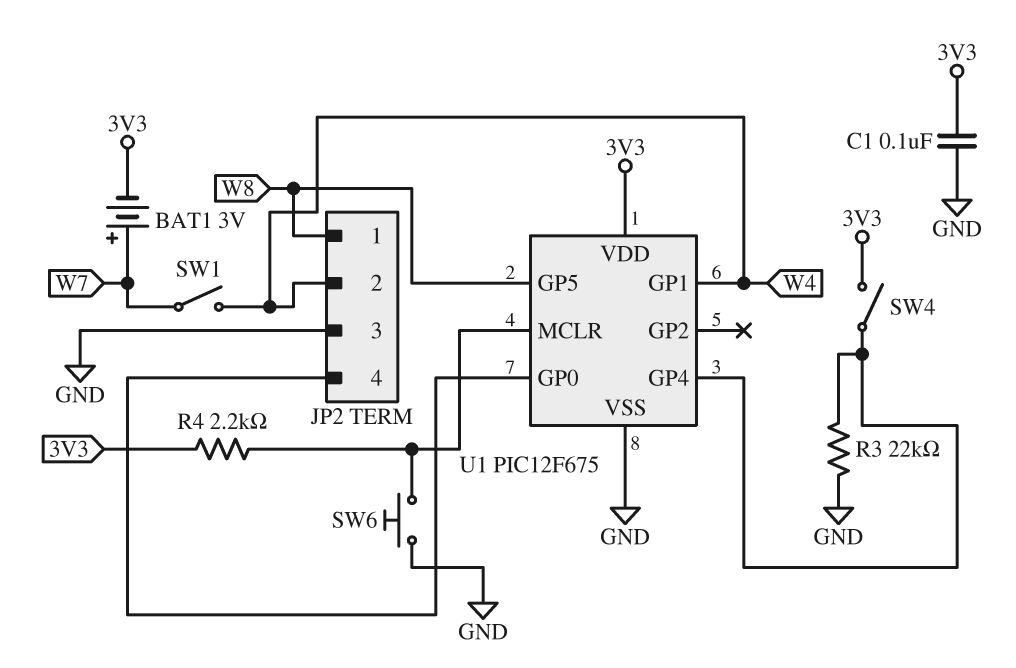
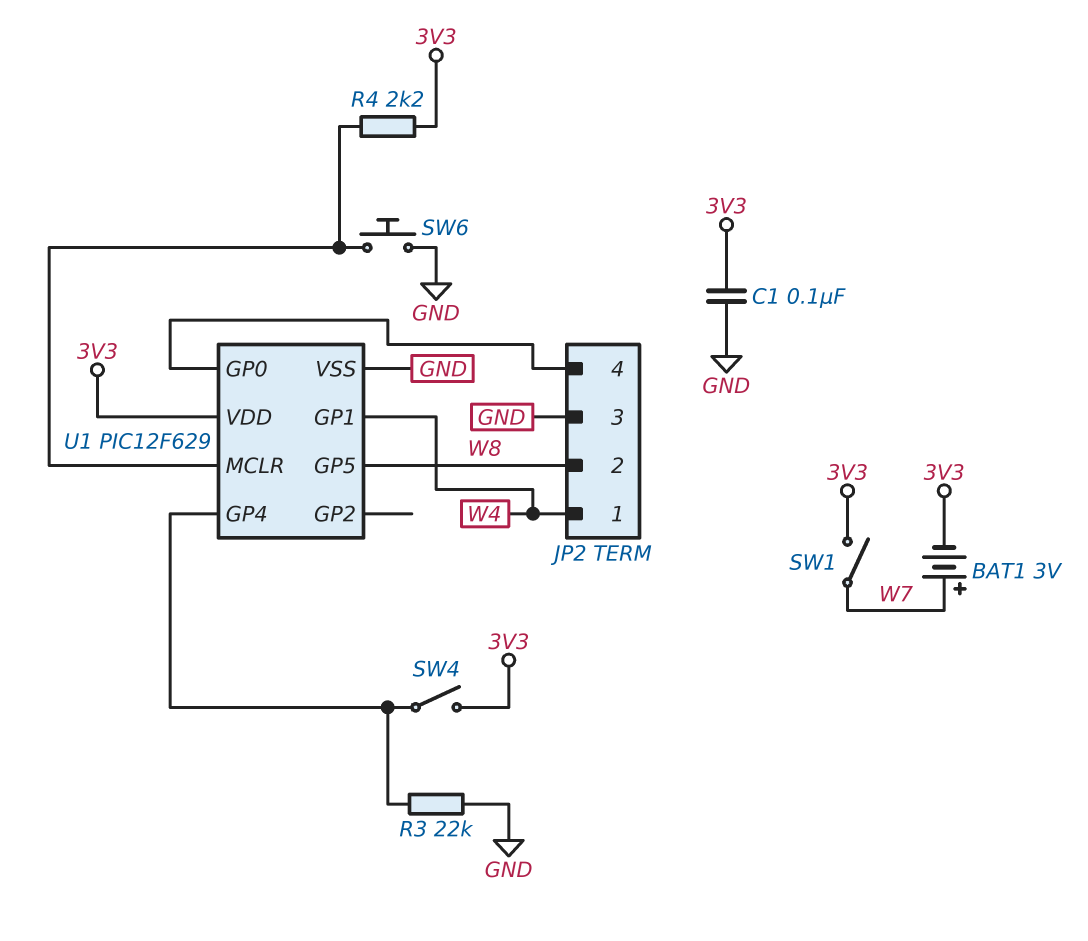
JP2 pin 1: W8 -> W4
JP2 pin 2: W4 -> W8
SW1: switch (W4, W7) -> switch (3V3, W7)
U1: PIC12F675 -> PIC12F629

